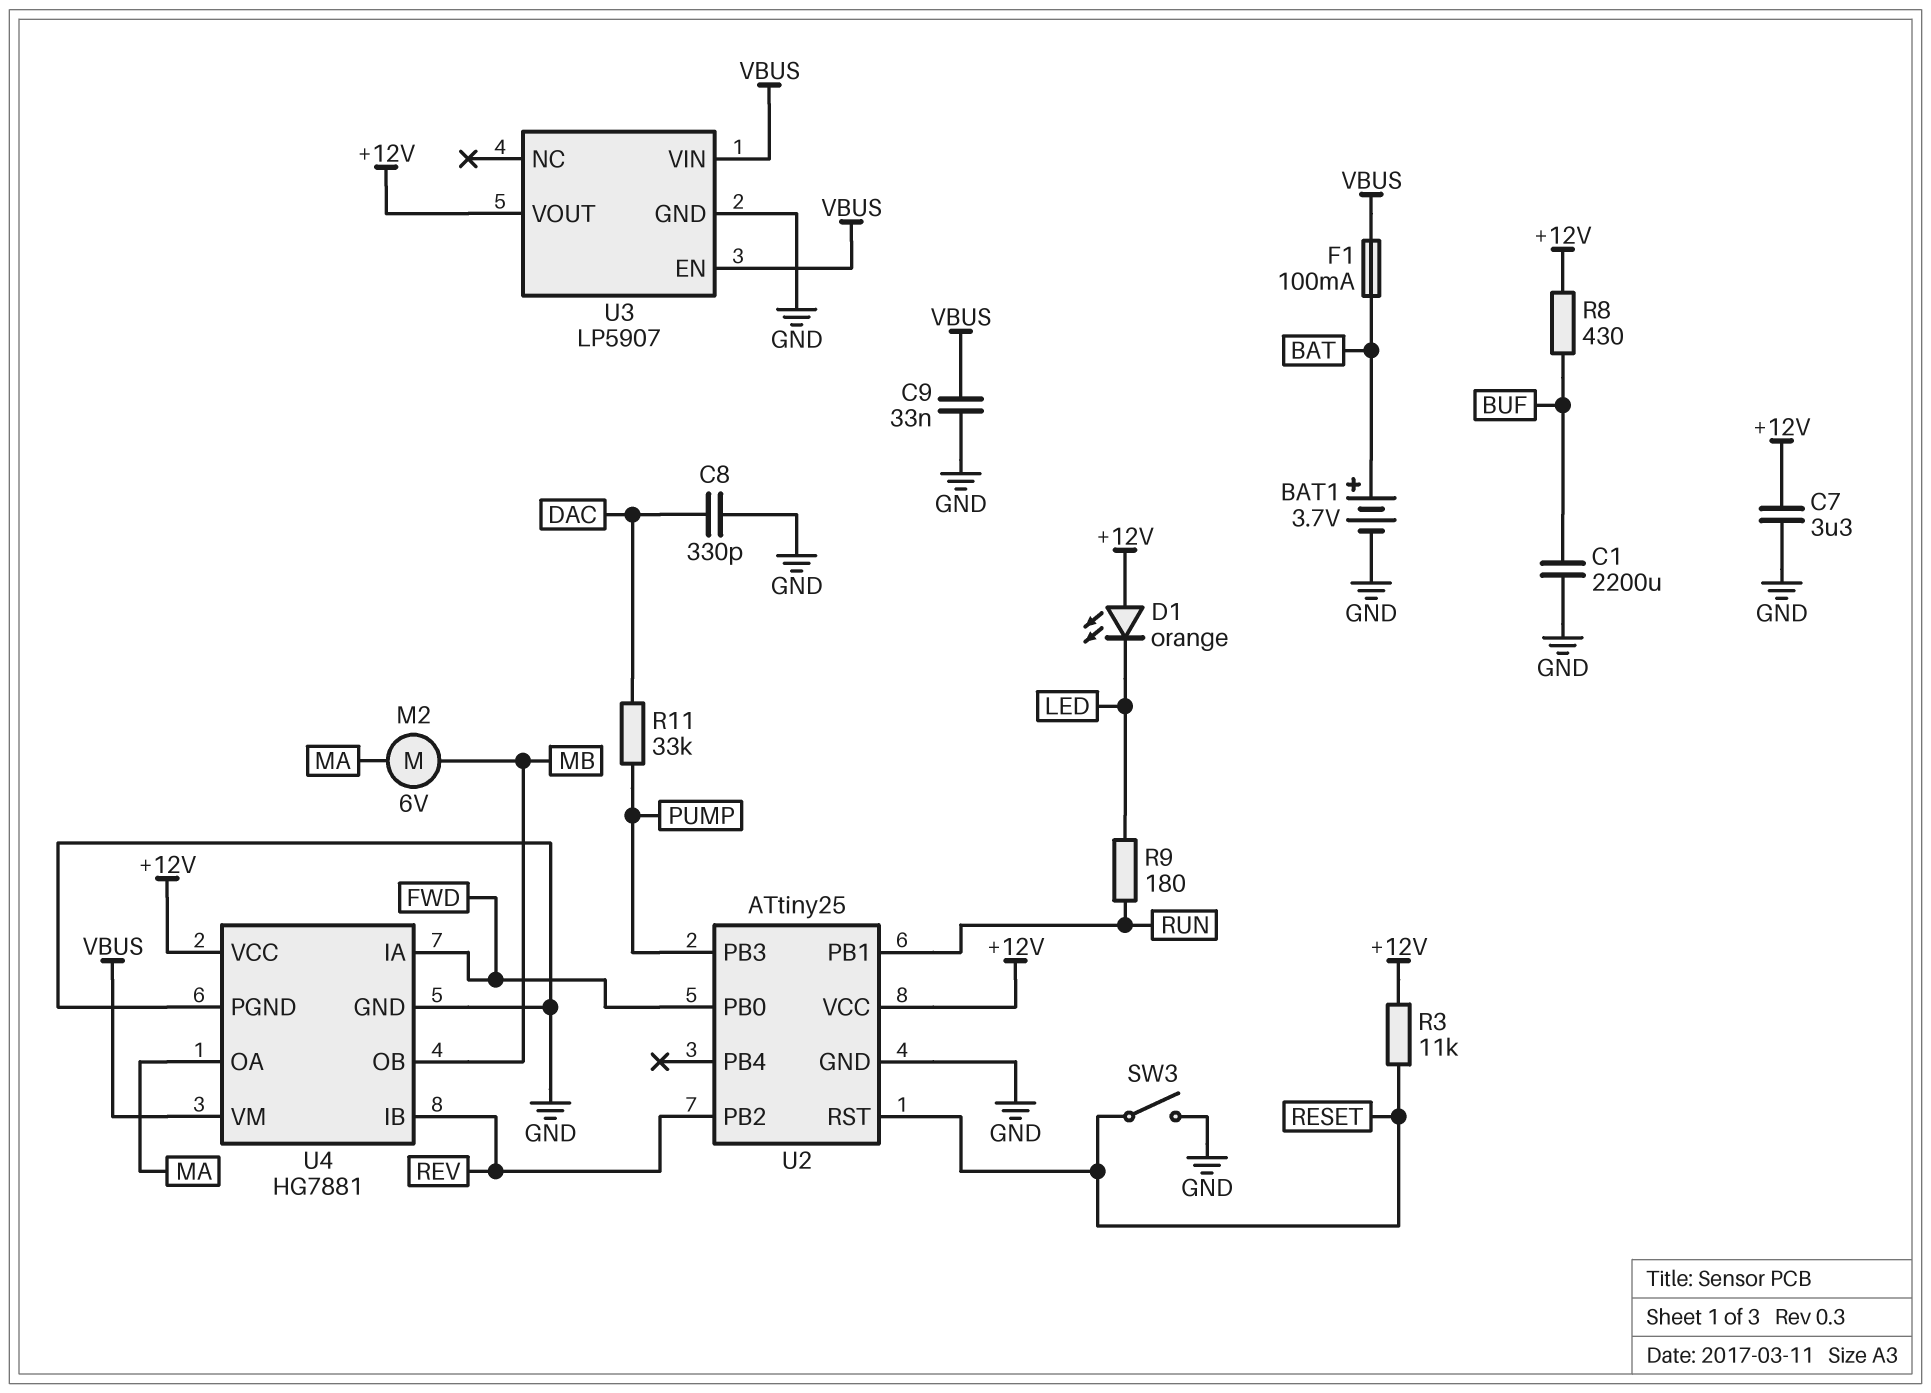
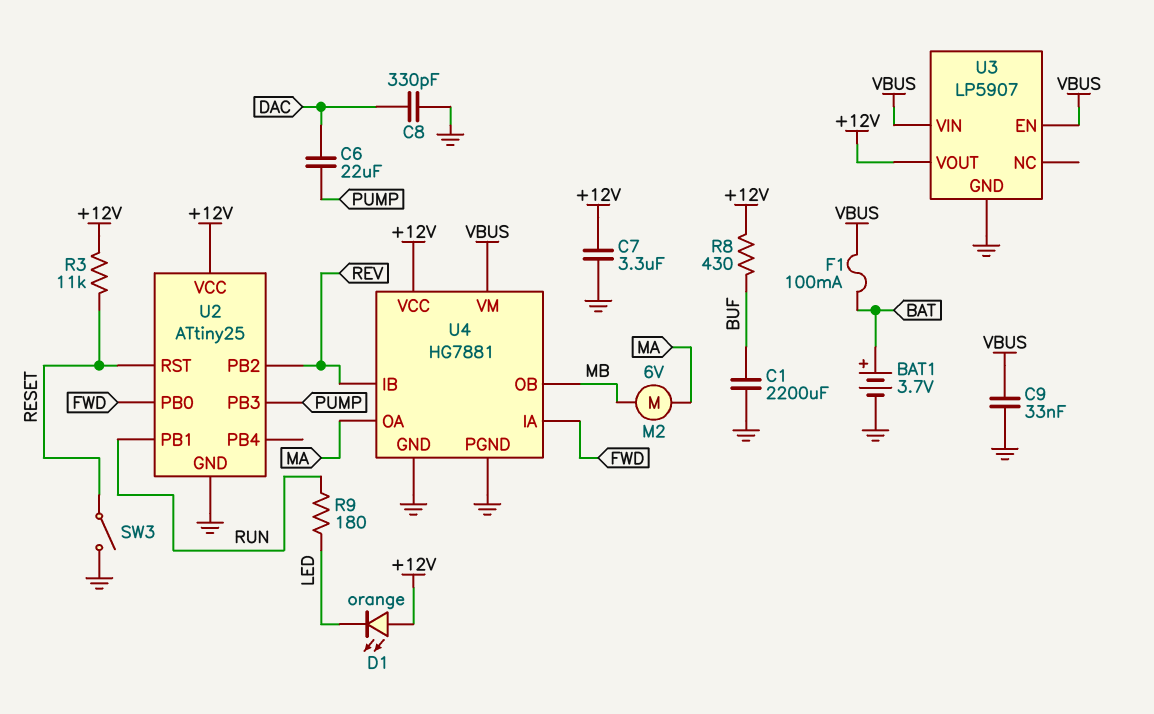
C6: none -> 22uF (DAC, PUMP)
R11: 33k (DAC, PUMP) -> none

